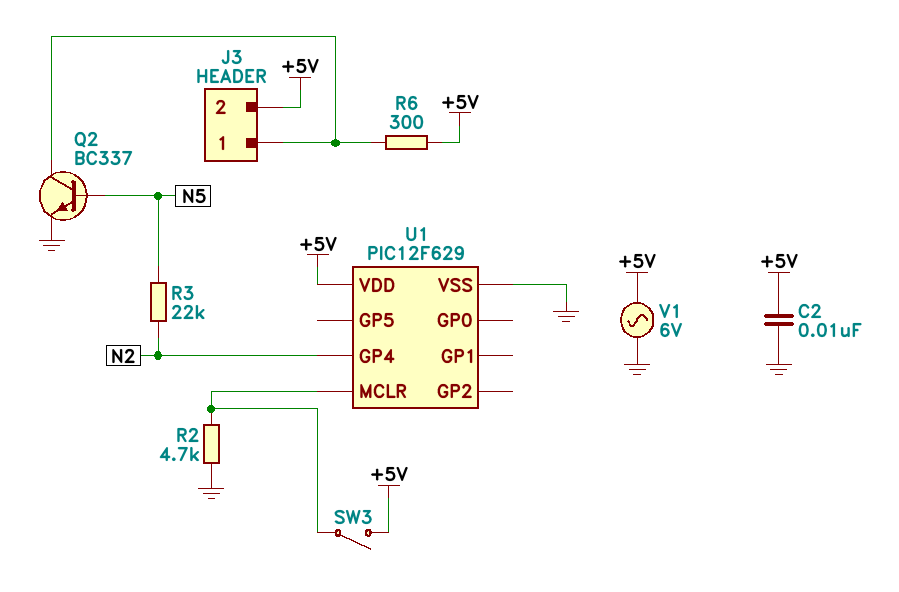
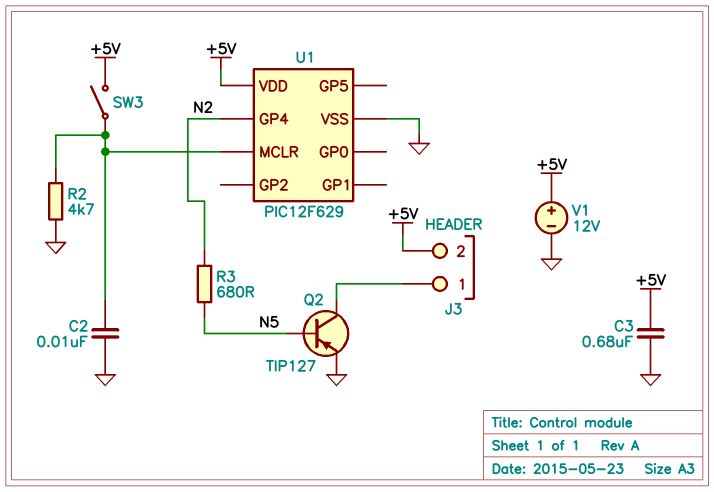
C2: 10nF (+5V, GND) -> 10nF (GND, U1/MCLR)
C3: none -> 680nF (+5V, GND)
Q2: NPN BC337 (B N5, C J3/1, E GND) -> PNP TIP127 (B N5, C J3/1, E GND)
R3: 22k (N2, N5) -> 680 (N2, N5)
R6: 300 (+5V, J3/1) -> none
V1: AC 6V (+5V, GND) -> 12V (plus +5V, minus GND)

